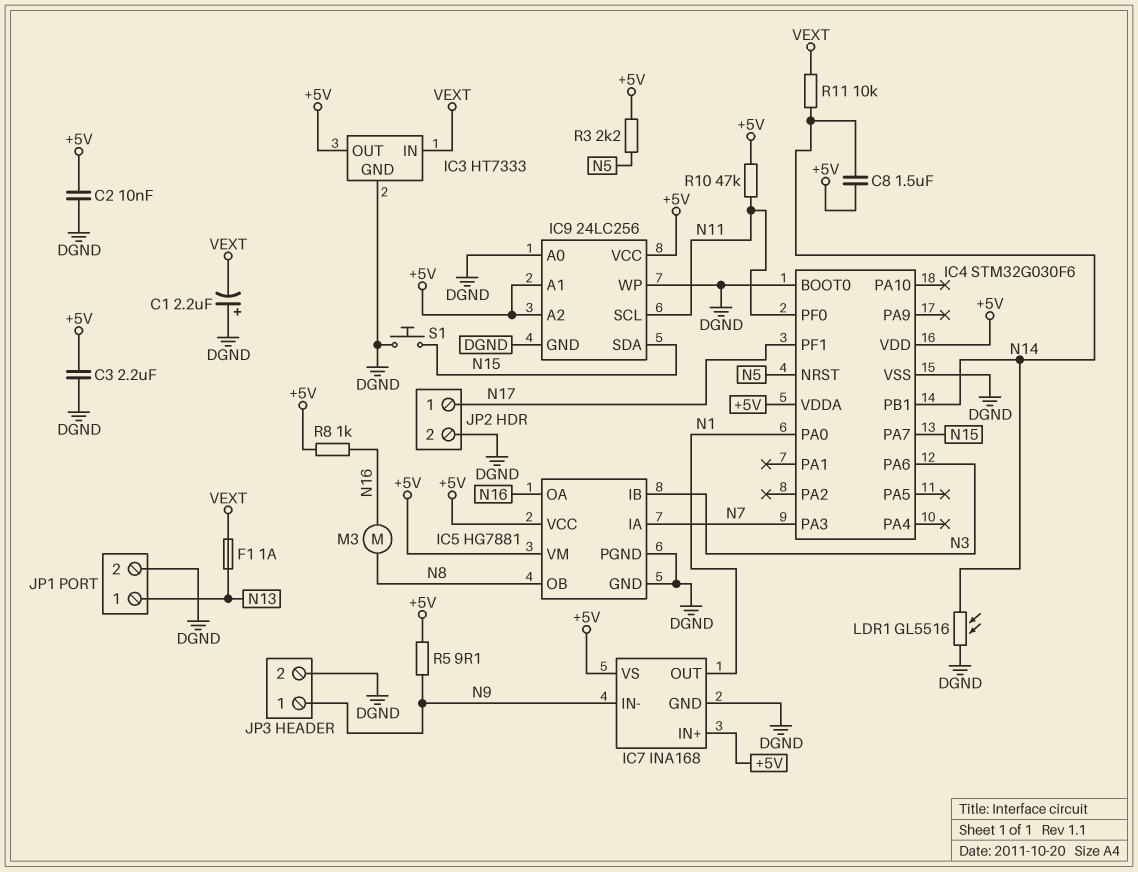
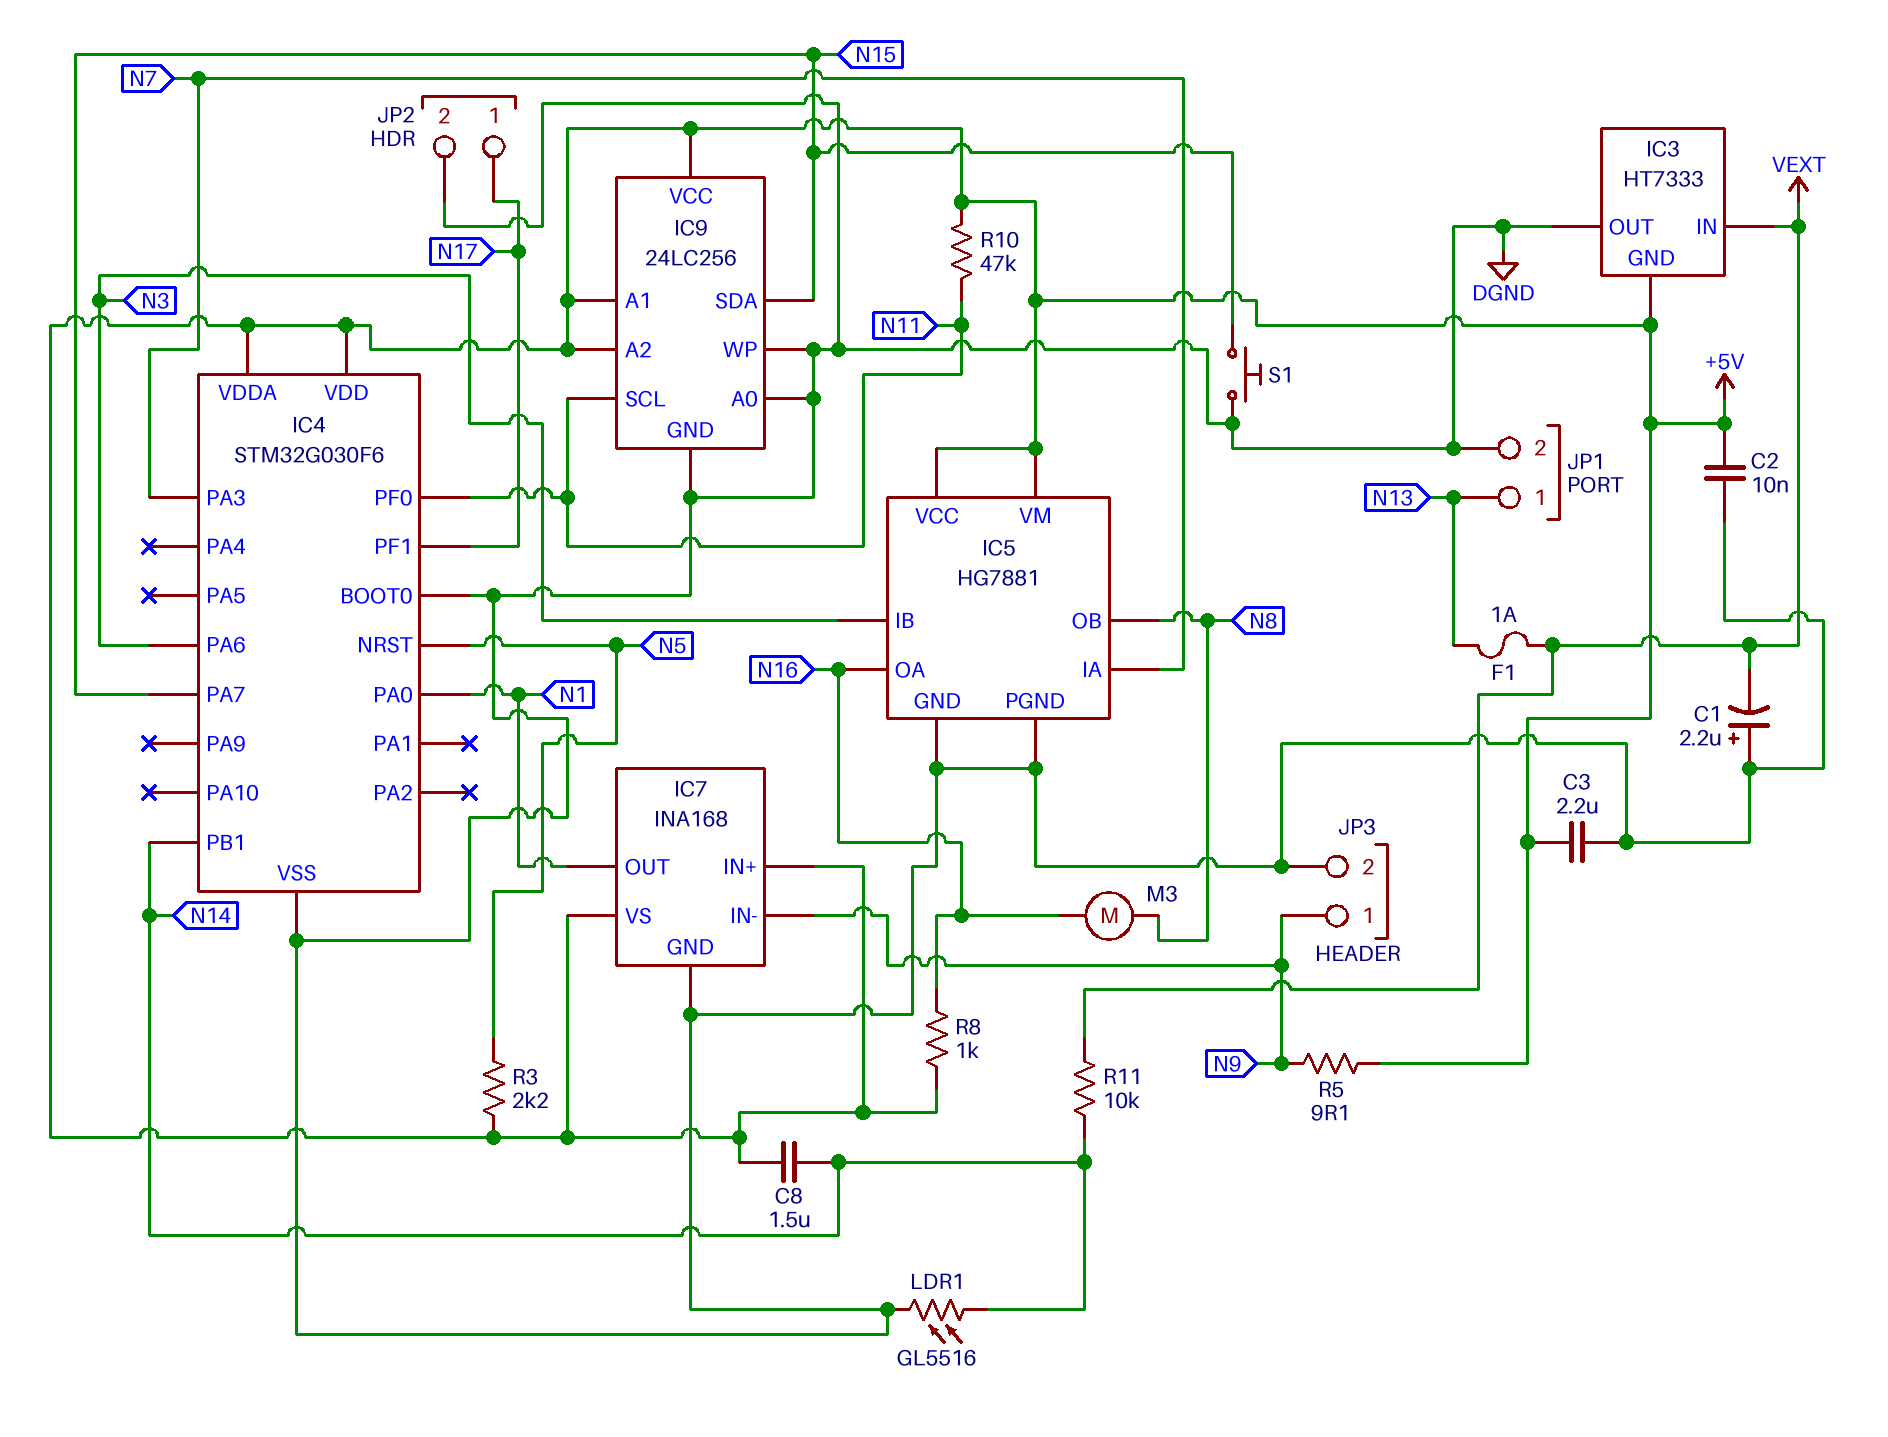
IC3 pin GND: DGND -> +5V
IC3 pin OUT: +5V -> DGND

